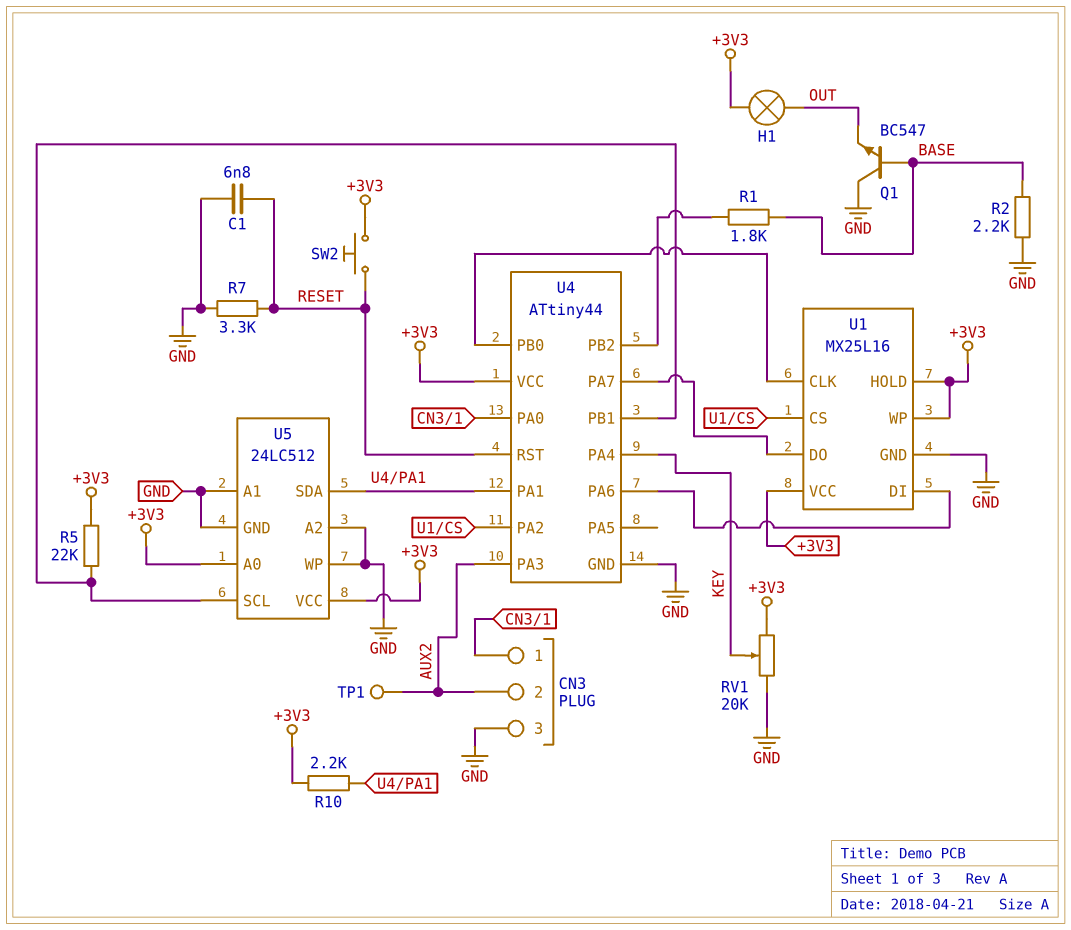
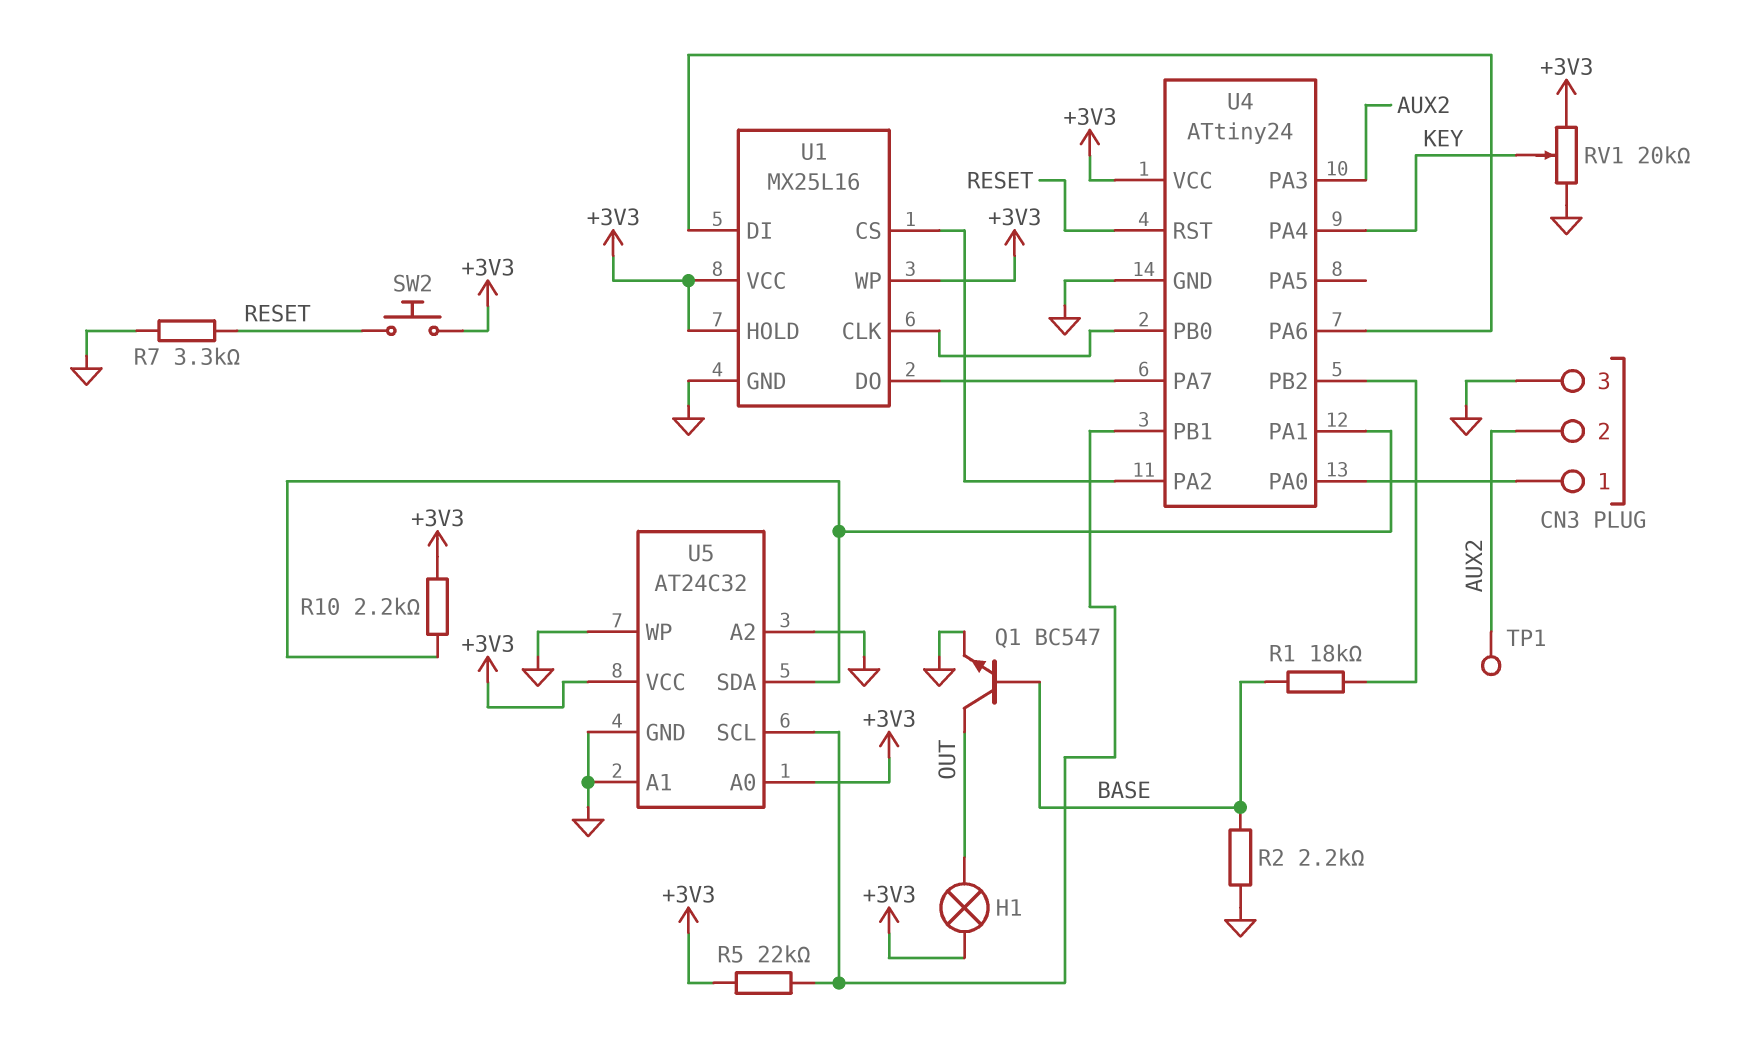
C1: 6.8nF (GND, RESET) -> none
Q1: NPN BC547 (B BASE, C GND, E OUT) -> NPN BC547 (B BASE, C OUT, E GND)
R1: 1.8k (BASE, U4/PB2) -> 18k (BASE, U4/PB2)
U4: ATtiny44 -> ATtiny24
U5: 24LC512 -> AT24C32

